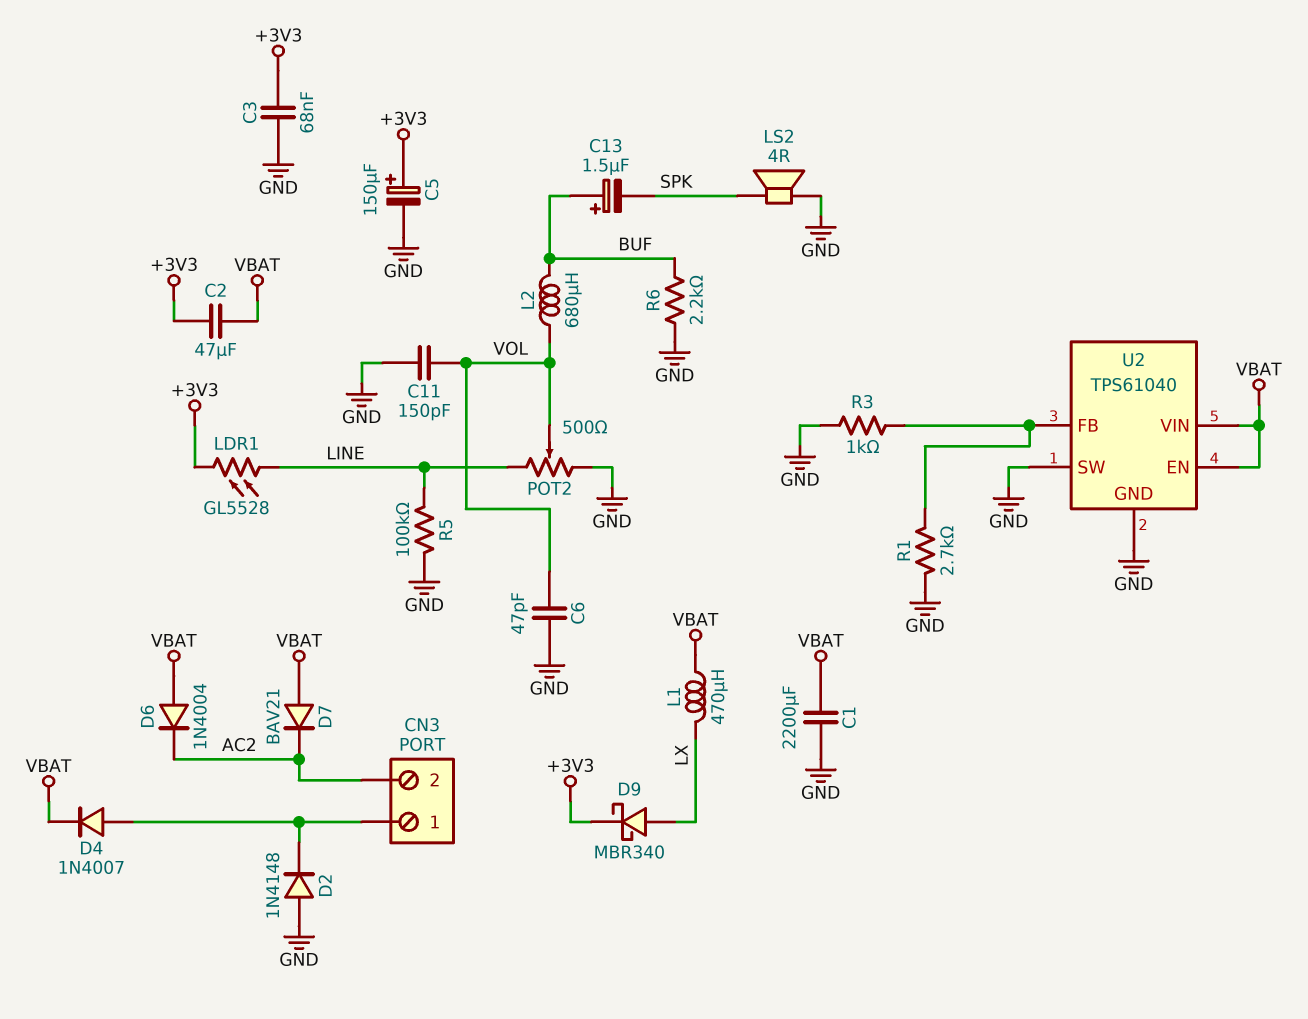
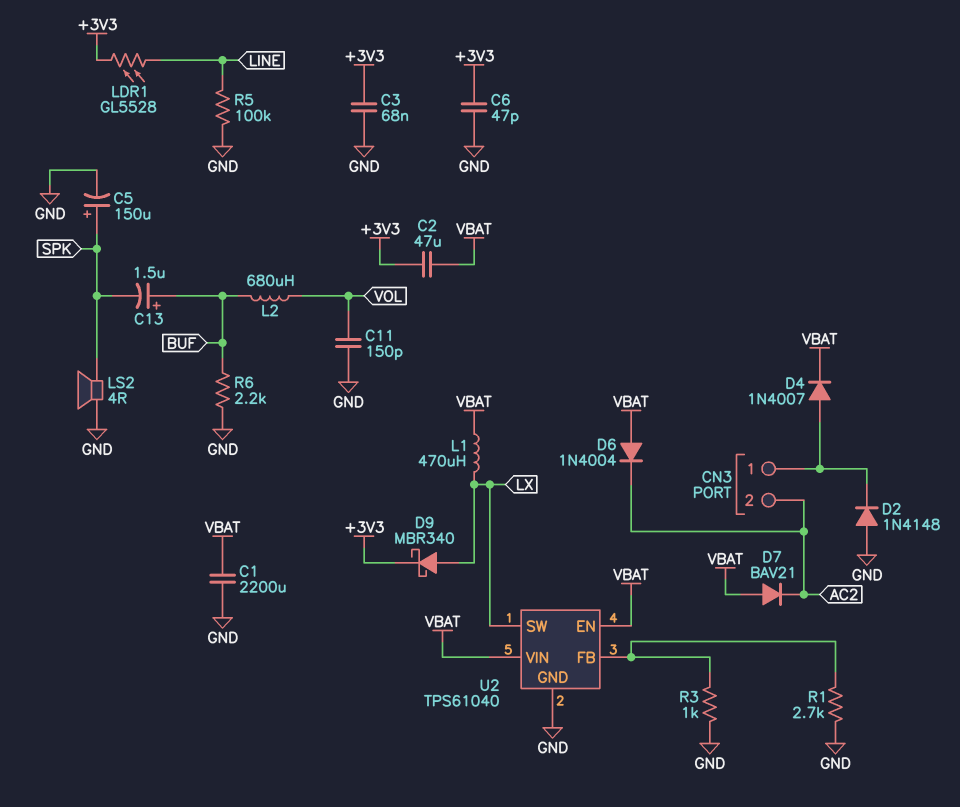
C5: 150uF (plus +3V3, minus GND) -> 150uF (plus SPK, minus GND)
C6: 47pF (GND, VOL) -> 47pF (+3V3, GND)
POT2: 500 (GND, LINE, wiper VOL) -> none
U2 pin SW: GND -> LX

